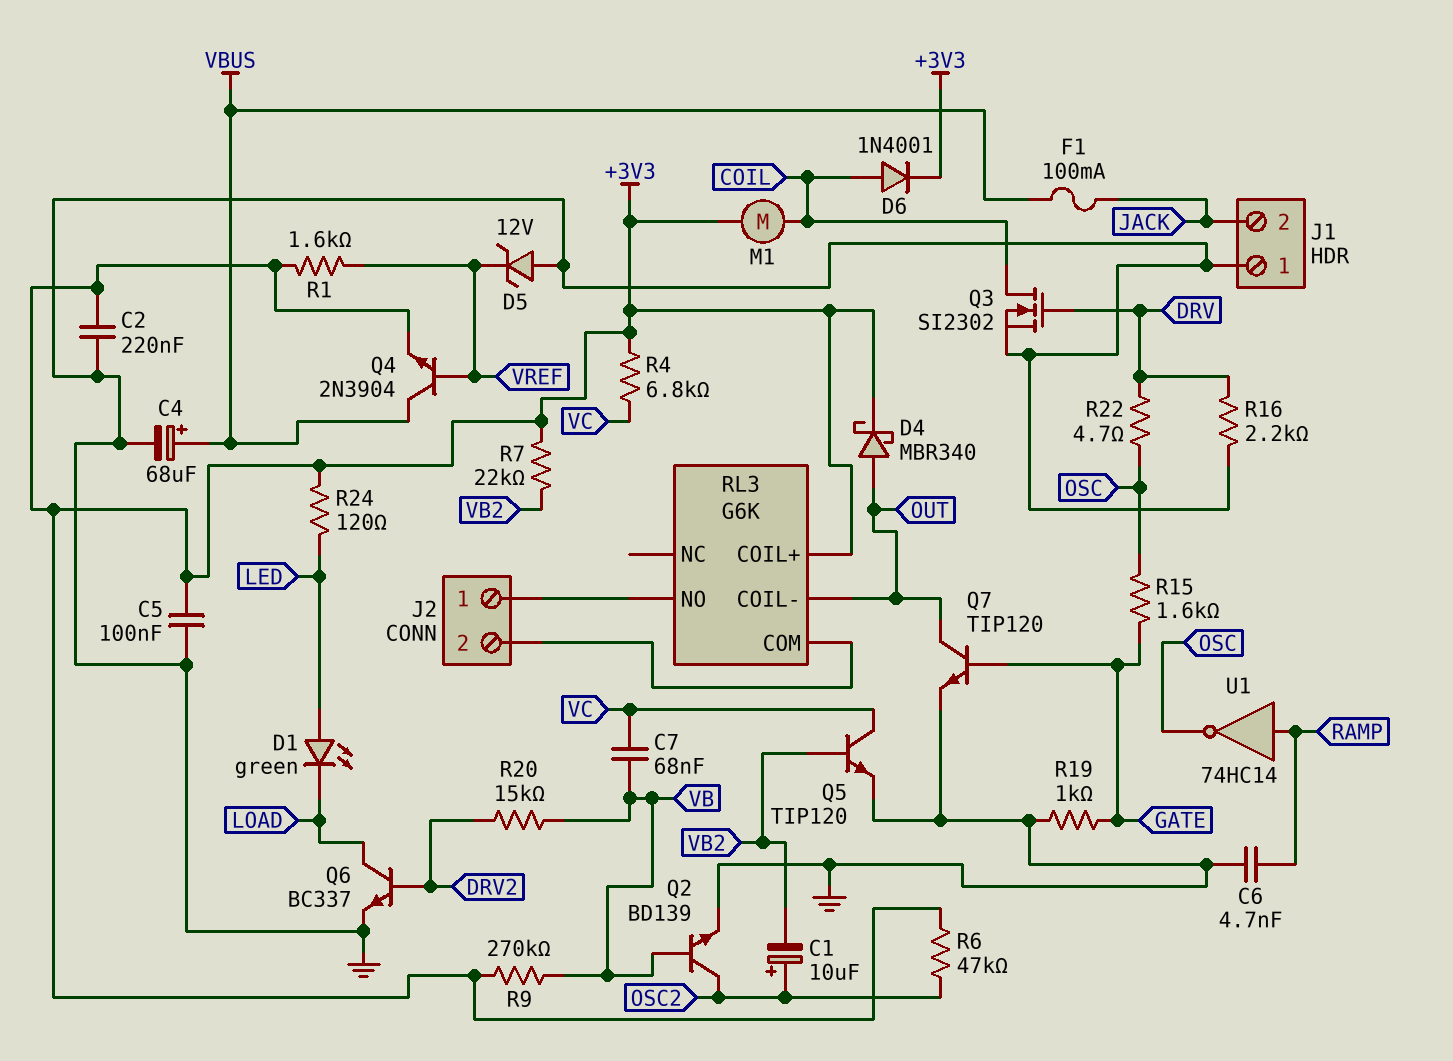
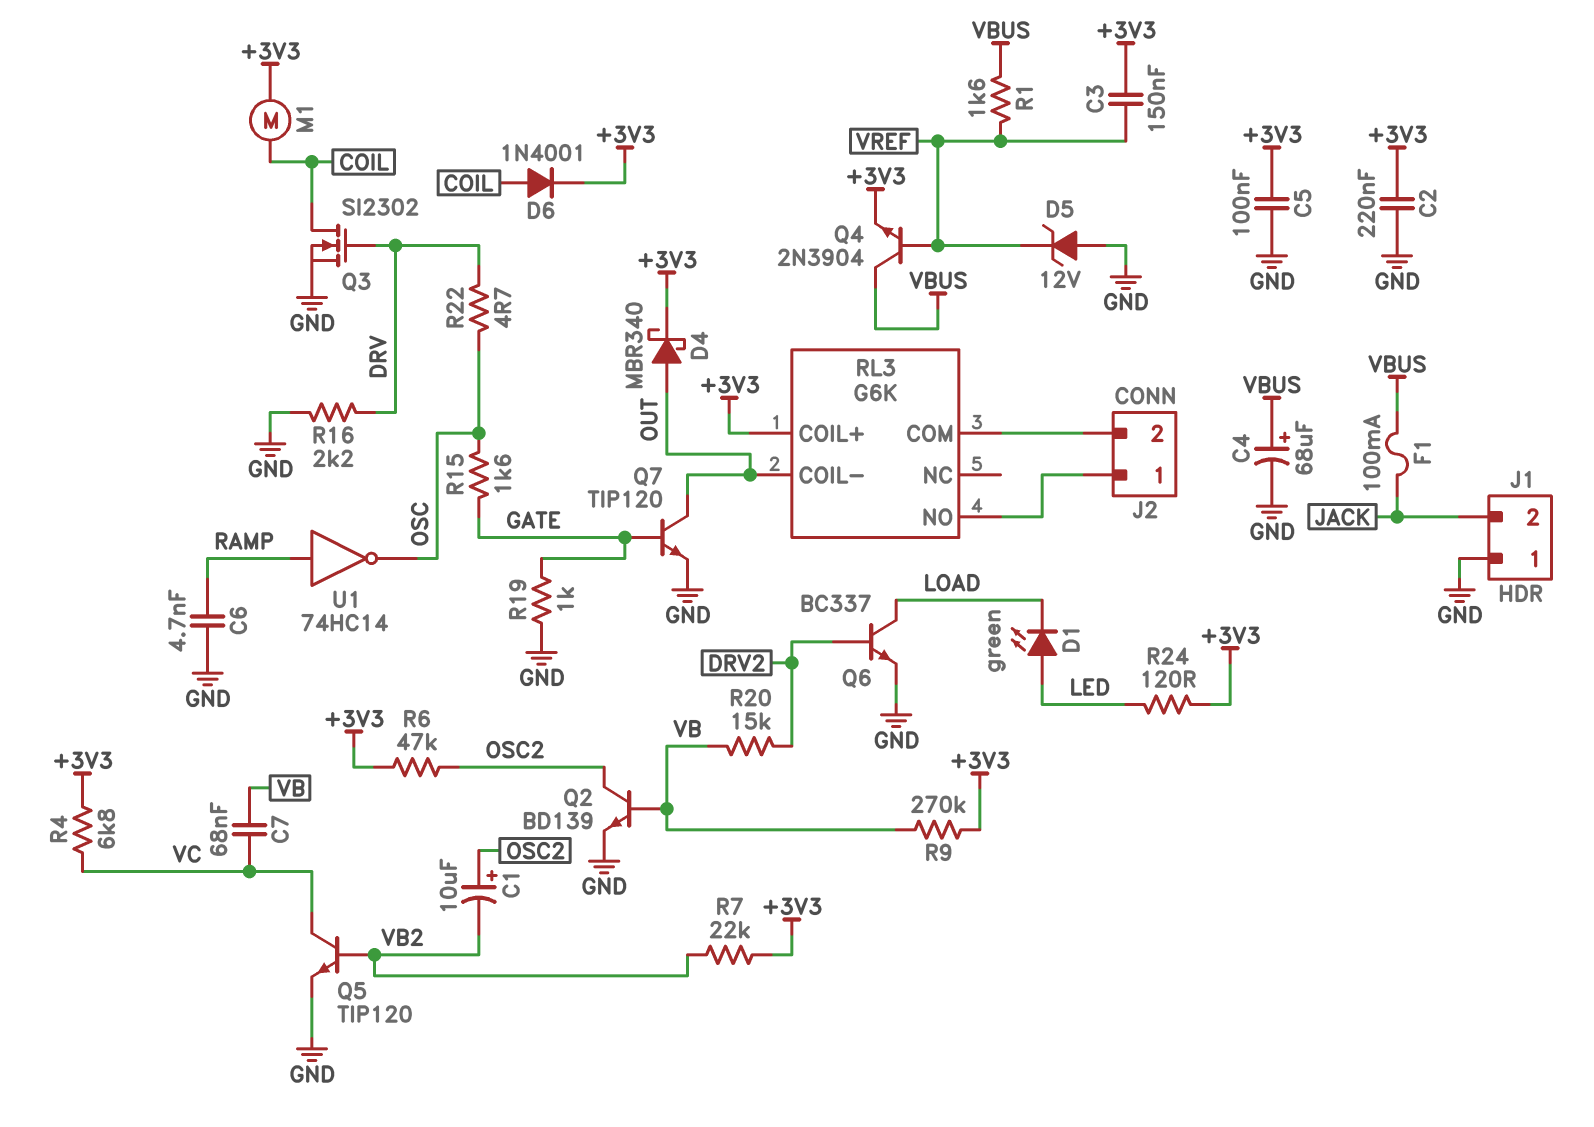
C3: none -> 150nF (+3V3, VREF)
R1: 1.6k (+3V3, VREF) -> 1.6k (VBUS, VREF)

